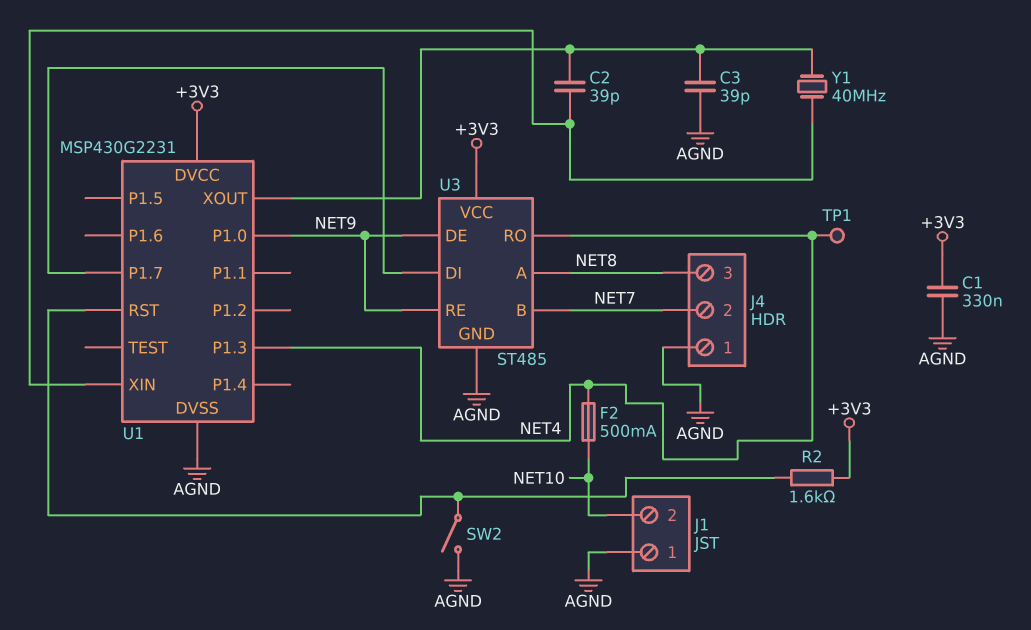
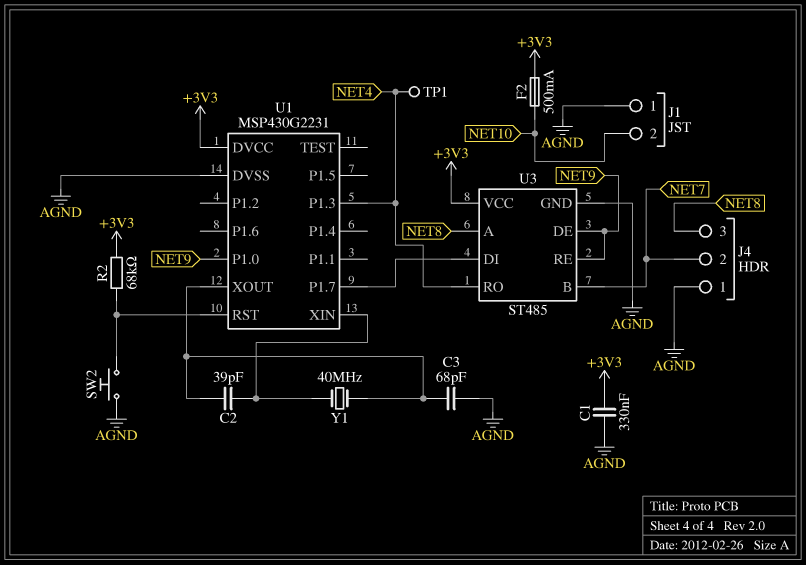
C3: 39pF (AGND, U1/XOUT) -> 68pF (AGND, U1/XOUT)
F2: 500mA (NET4, NET10) -> 500mA (+3V3, NET10)
R2: 1.6k (+3V3, U1/RST) -> 68k (+3V3, U1/RST)
SW2: switch (AGND, U1/RST) -> button (AGND, U1/RST)

